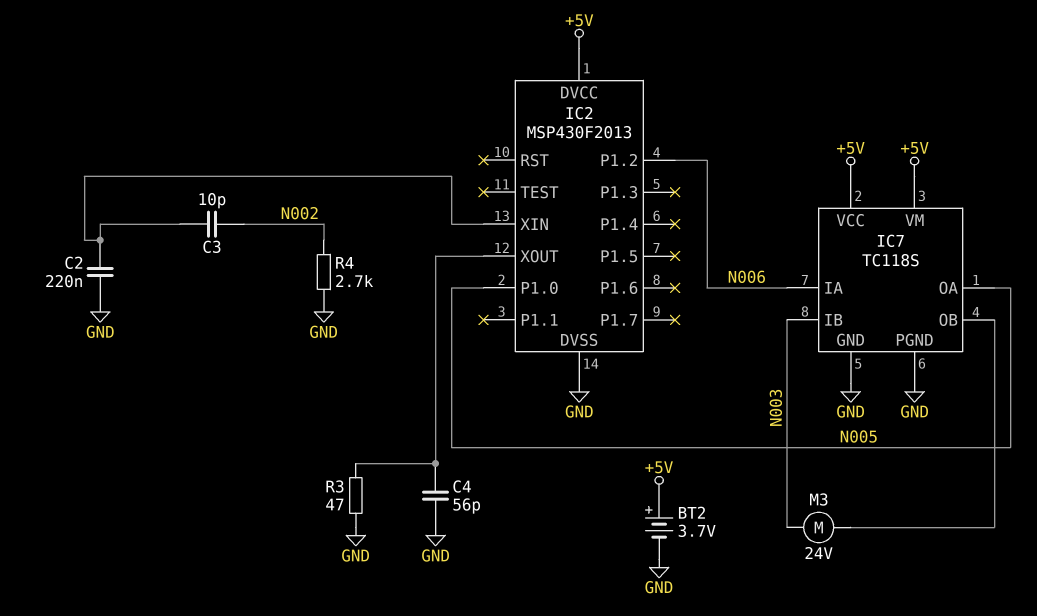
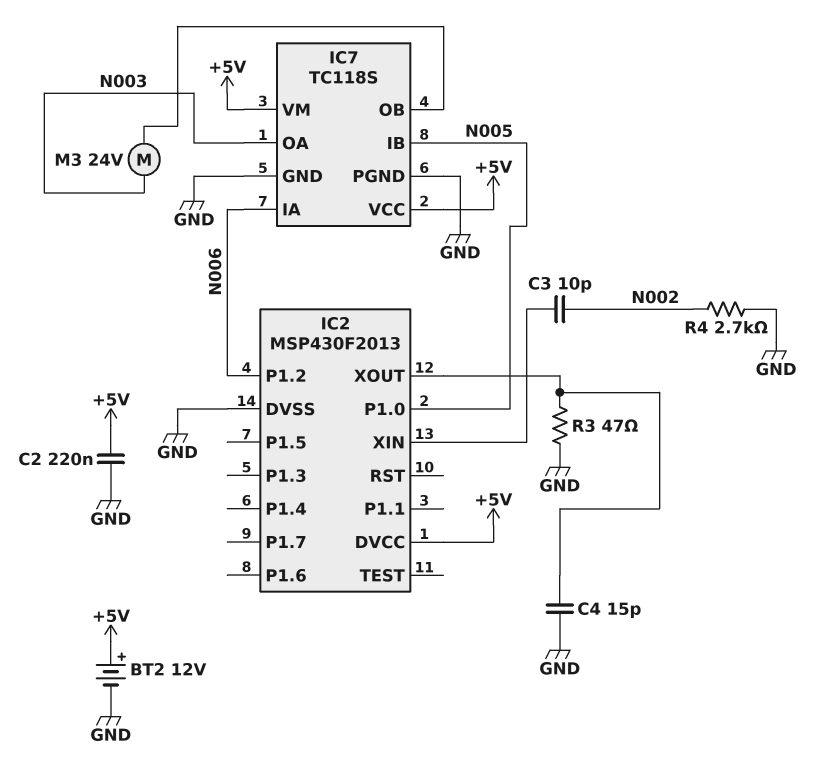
BT2: 3.7V (plus +5V, minus GND) -> 12V (plus +5V, minus GND)
C2: 220nF (GND, IC2/XIN) -> 220nF (+5V, GND)
C4: 56pF (GND, IC2/XOUT) -> 15pF (GND, IC2/XOUT)
IC7 pin IB: N003 -> N005
IC7 pin OA: N005 -> N003

